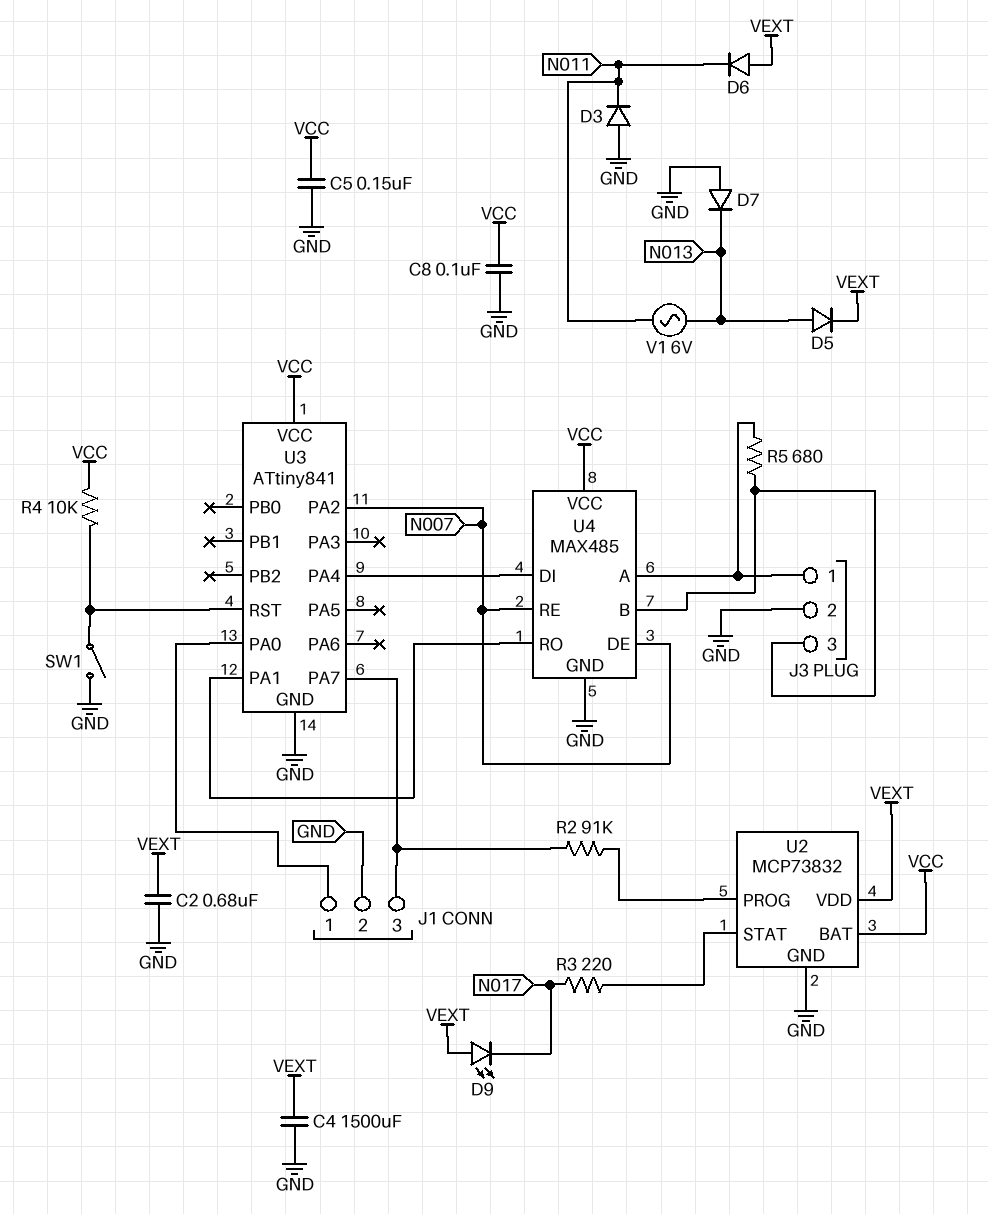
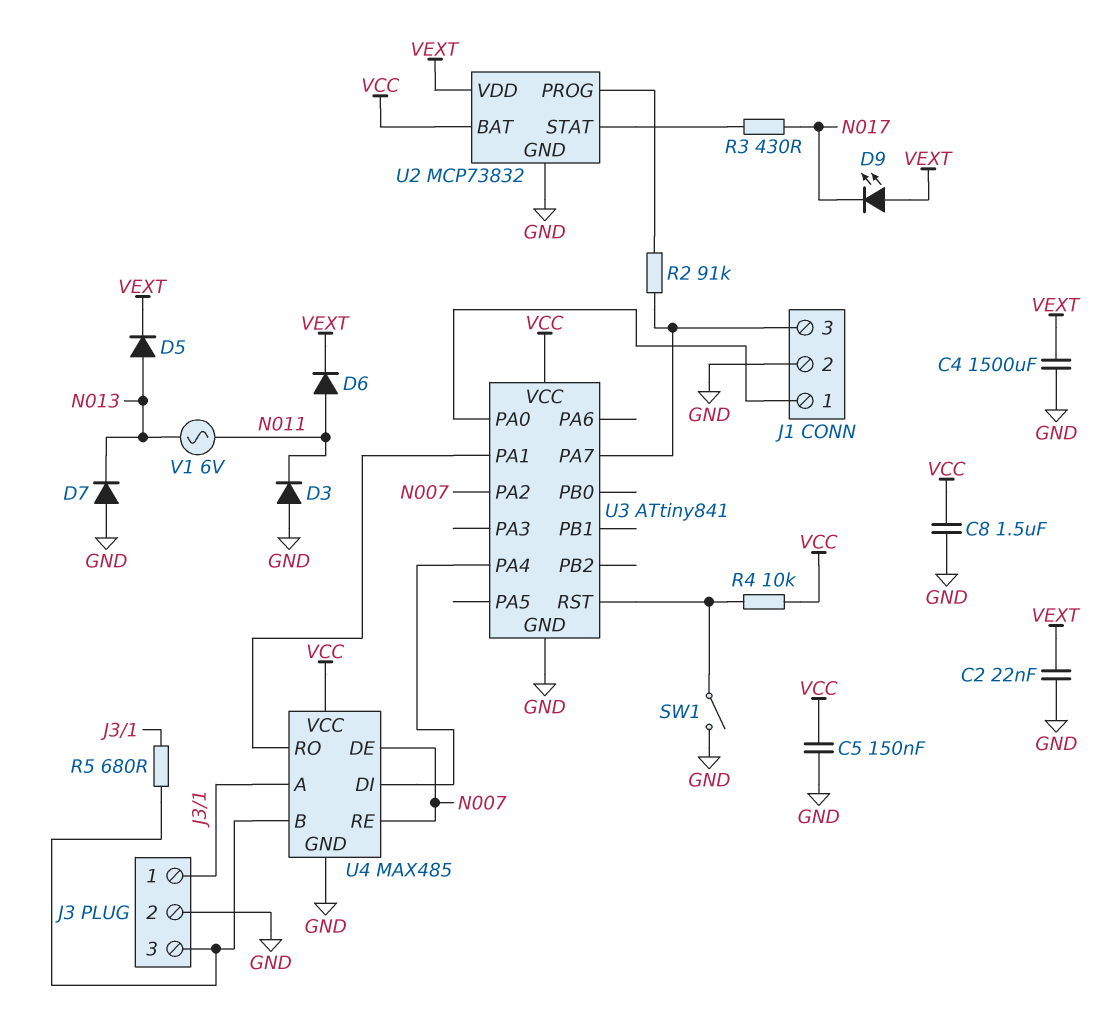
C2: 680nF (GND, VEXT) -> 22nF (GND, VEXT)
C8: 100nF (GND, VCC) -> 1.5uF (GND, VCC)
D6: diode (A VEXT, K N011) -> diode (A N011, K VEXT)
R3: 220 (N017, U2/STAT) -> 430 (N017, U2/STAT)

